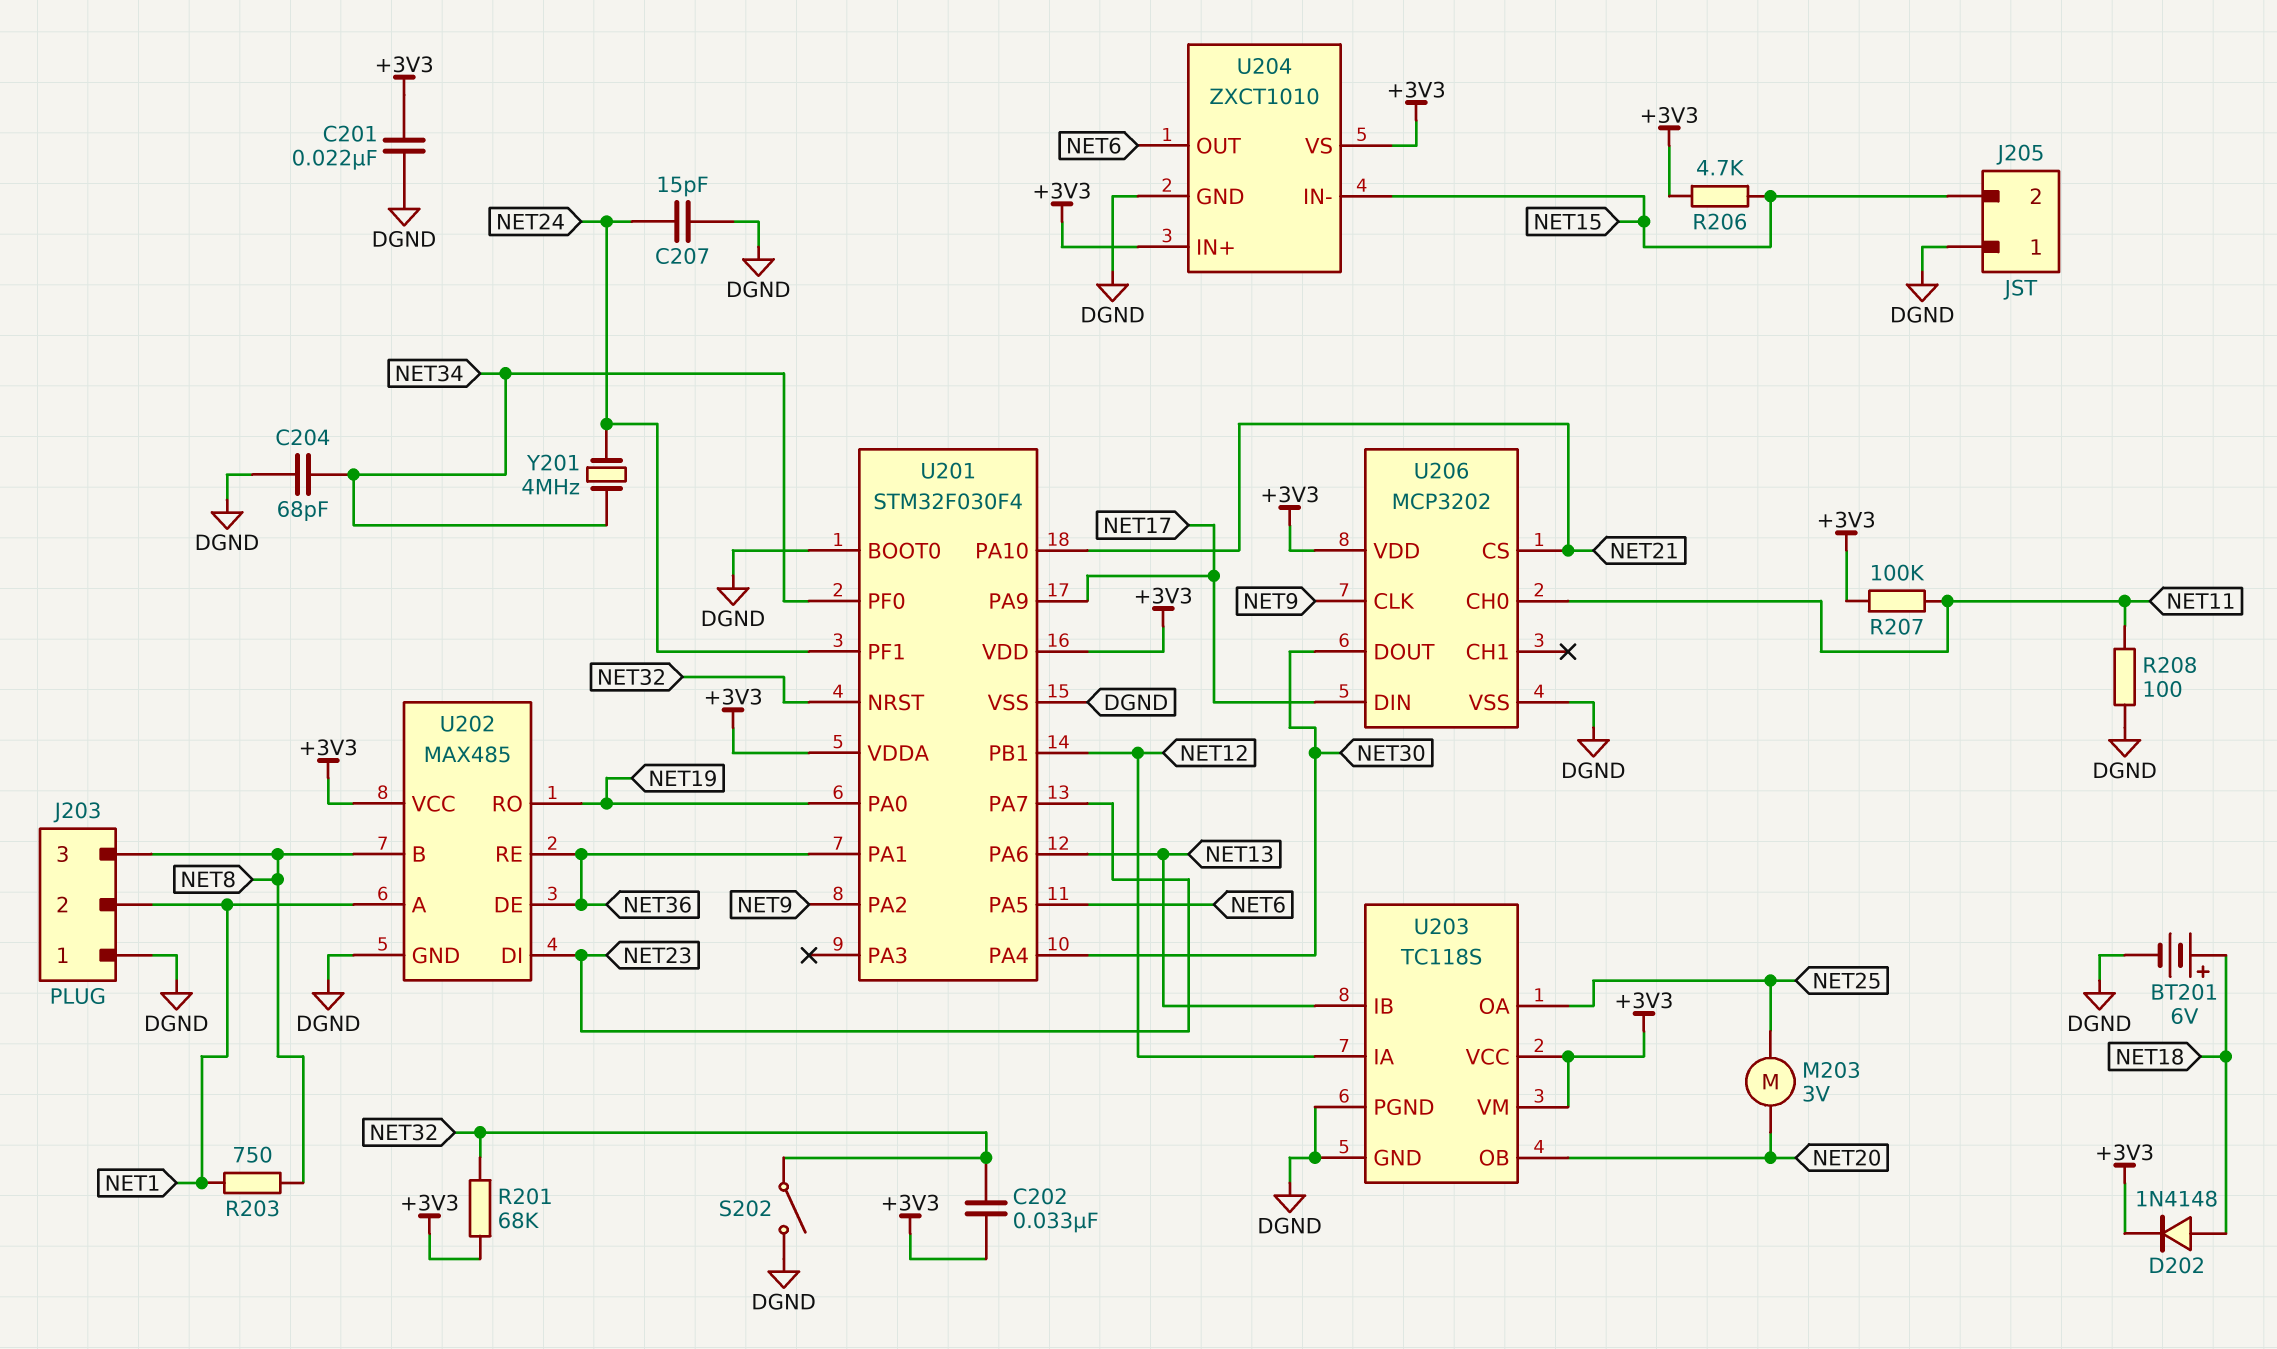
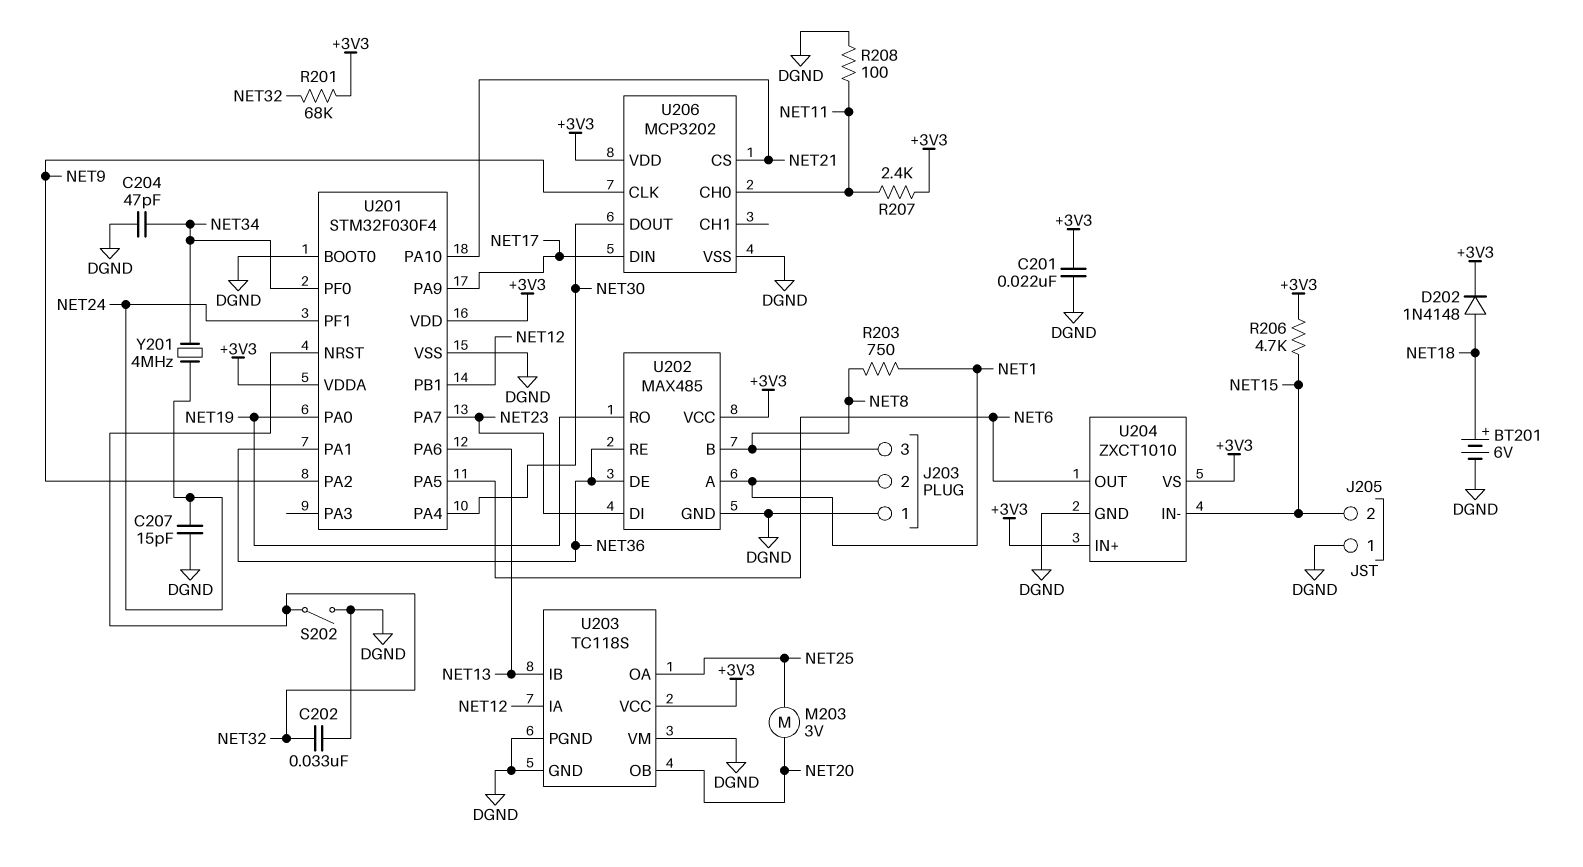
C202: 33nF (+3V3, NET32) -> 33nF (DGND, NET32)
C204: 68pF (DGND, NET34) -> 47pF (DGND, NET34)
R207: 100k (+3V3, NET11) -> 2.4k (+3V3, NET11)
U203 pin VM: +3V3 -> DGND

